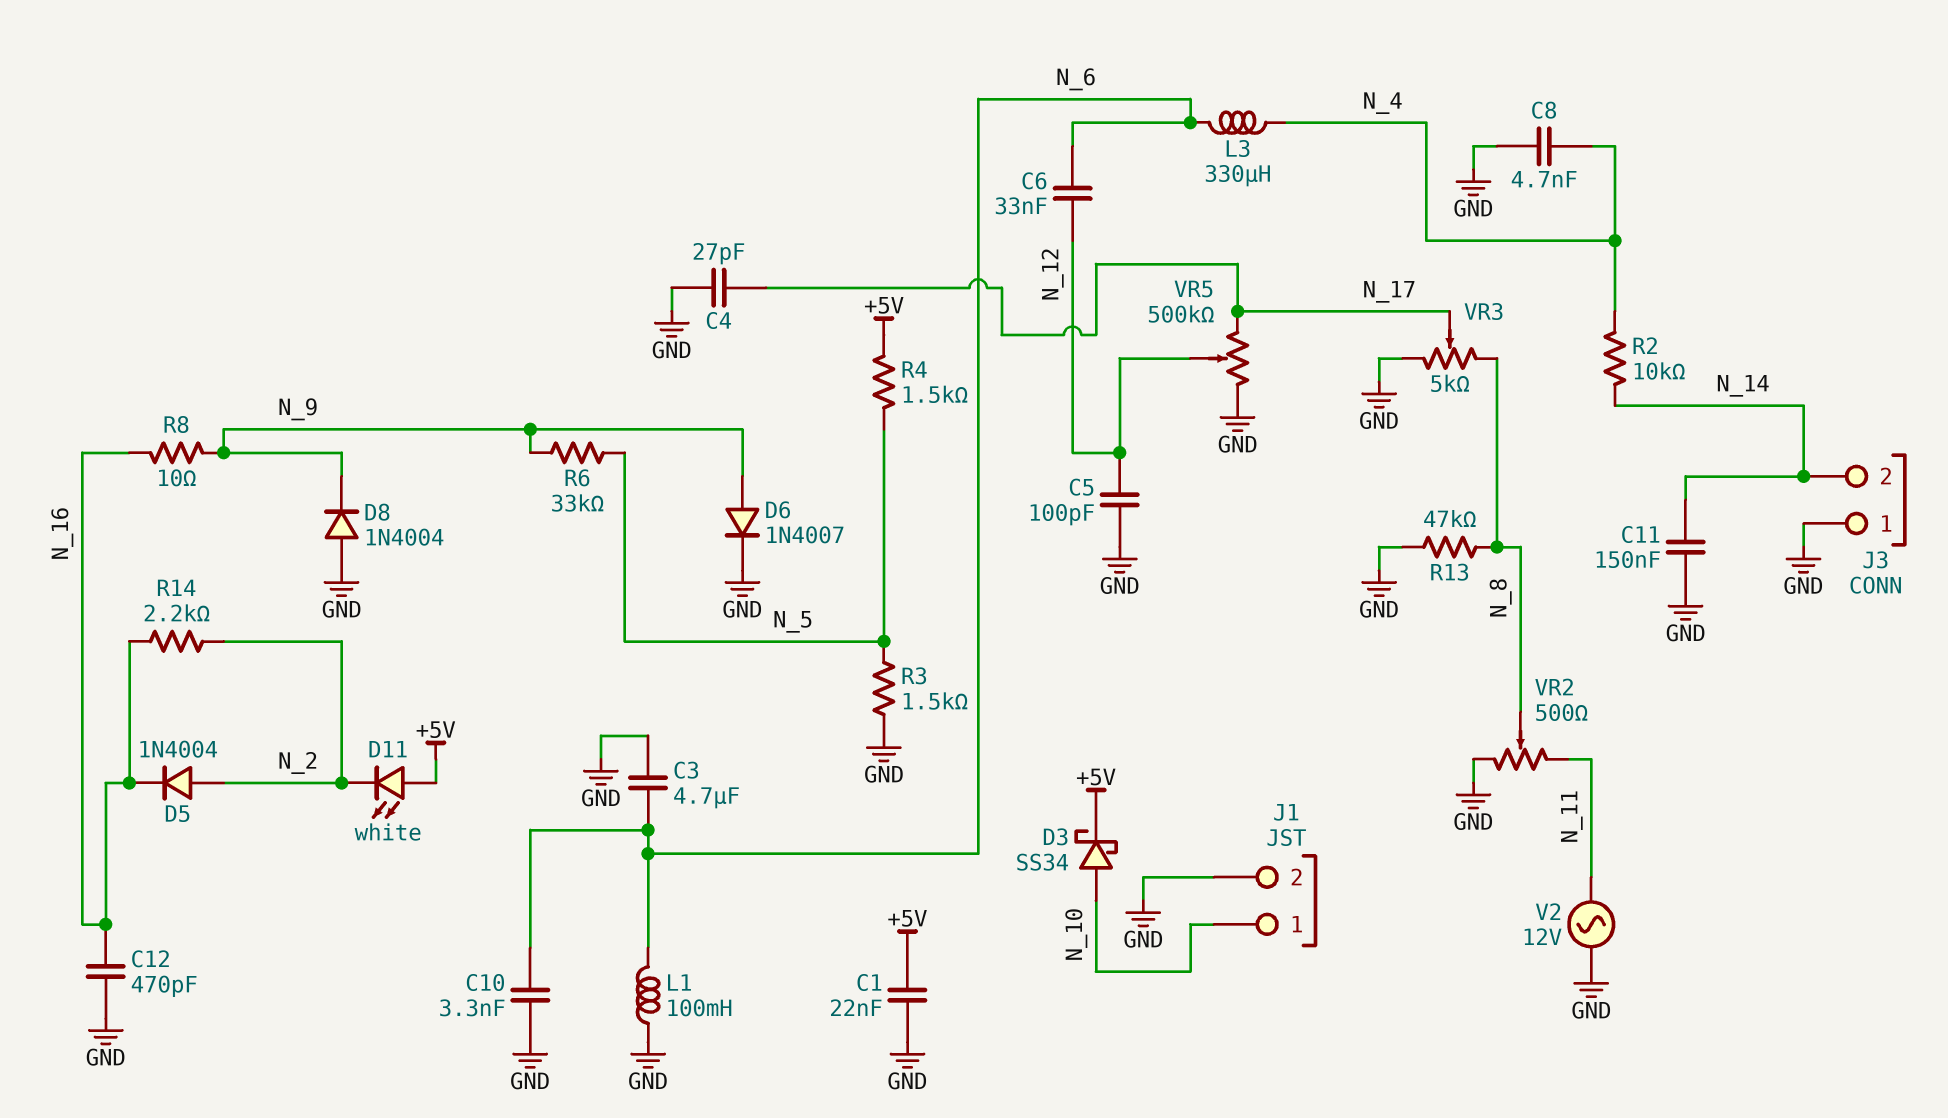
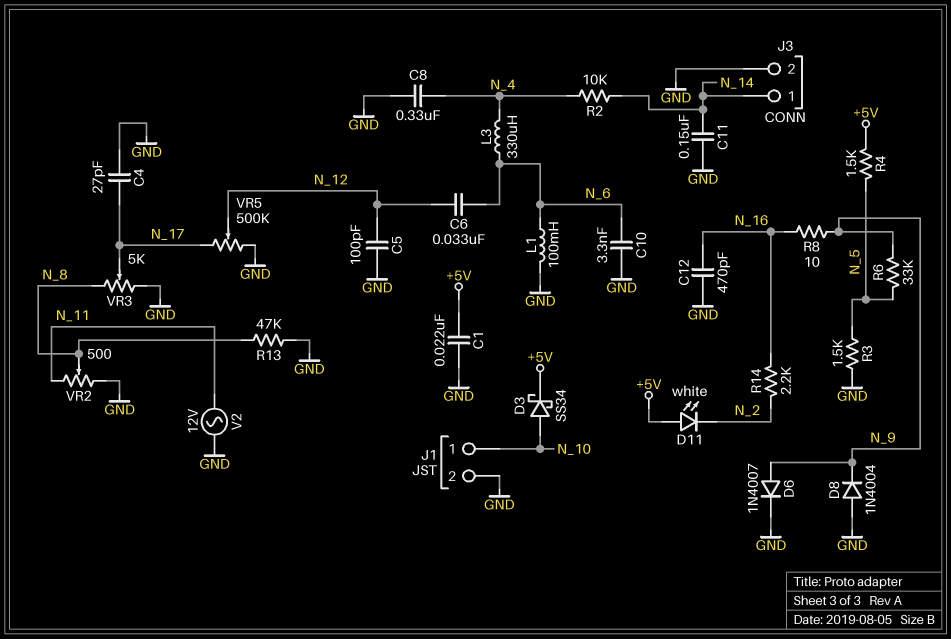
C3: 4.7uF (GND, N_6) -> none
C8: 4.7nF (GND, N_4) -> 330nF (GND, N_4)
D5: diode 1N4004 (A N_2, K N_16) -> none
J3 pin 1: GND -> N_14
J3 pin 2: N_14 -> GND

